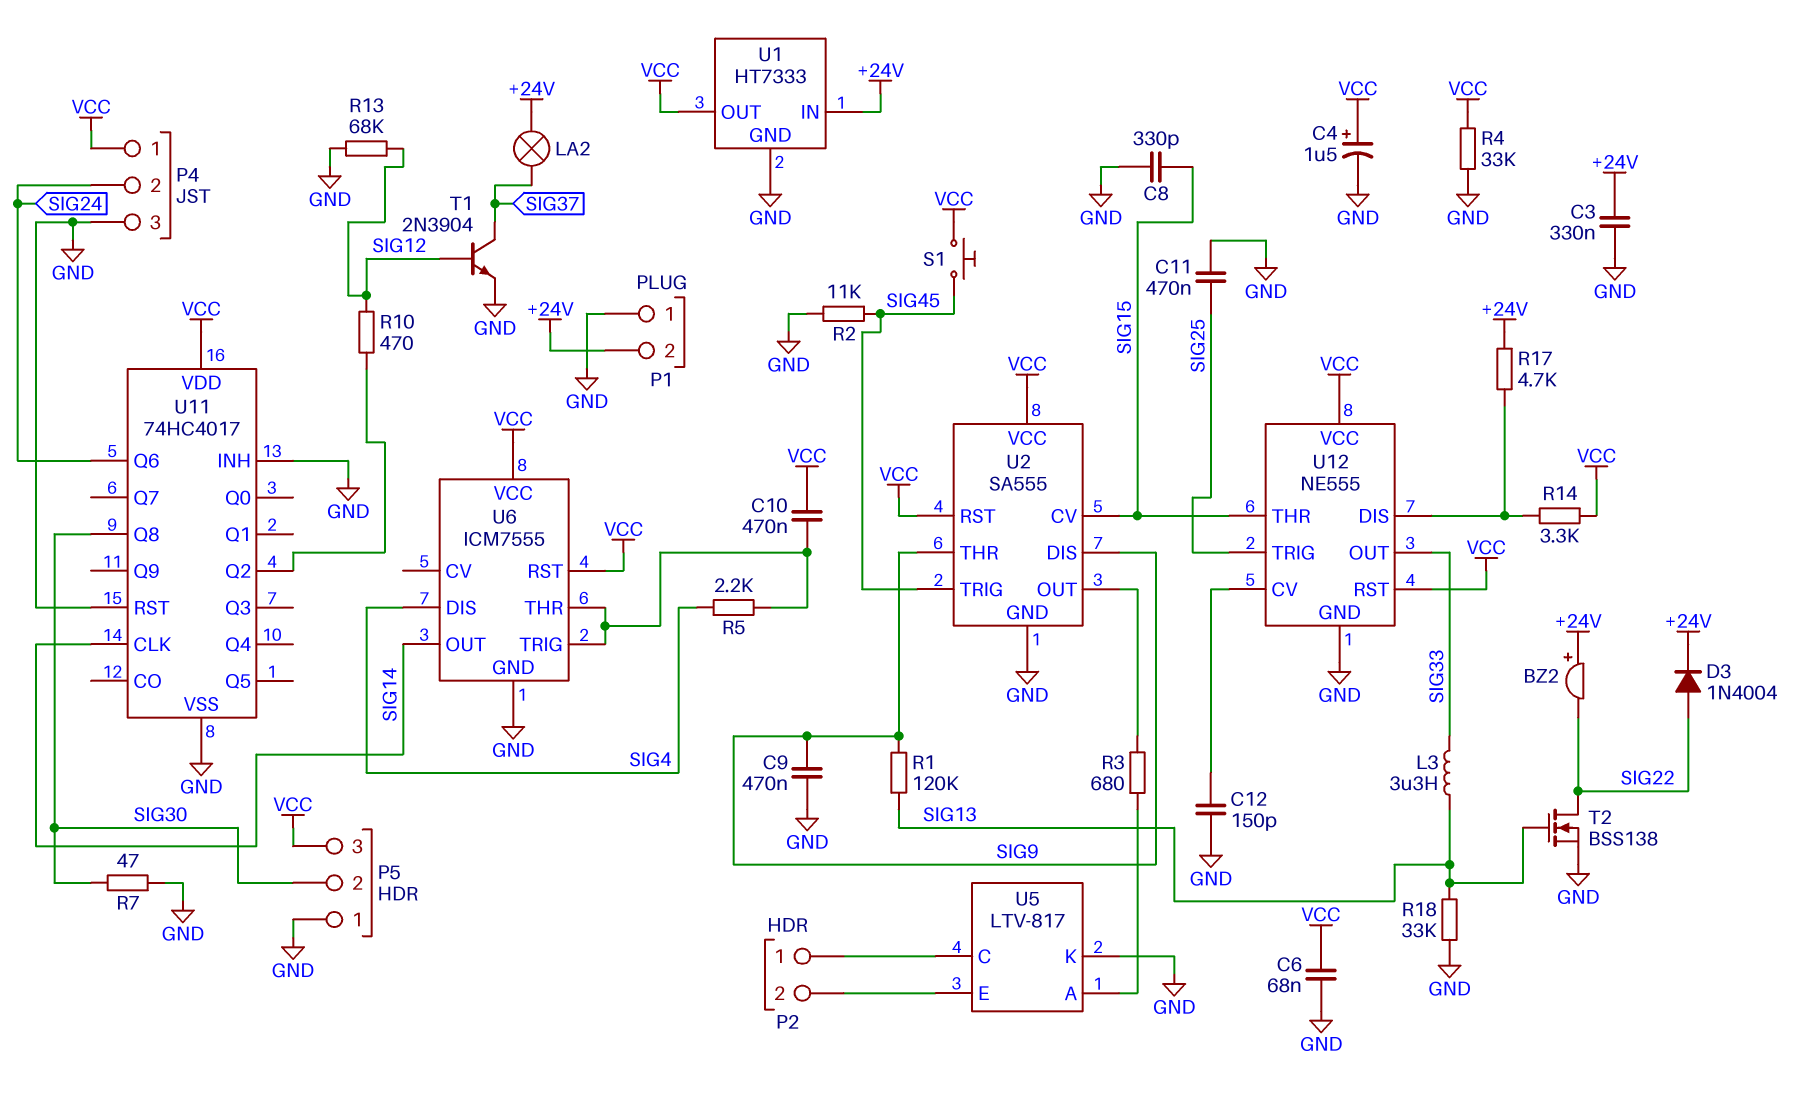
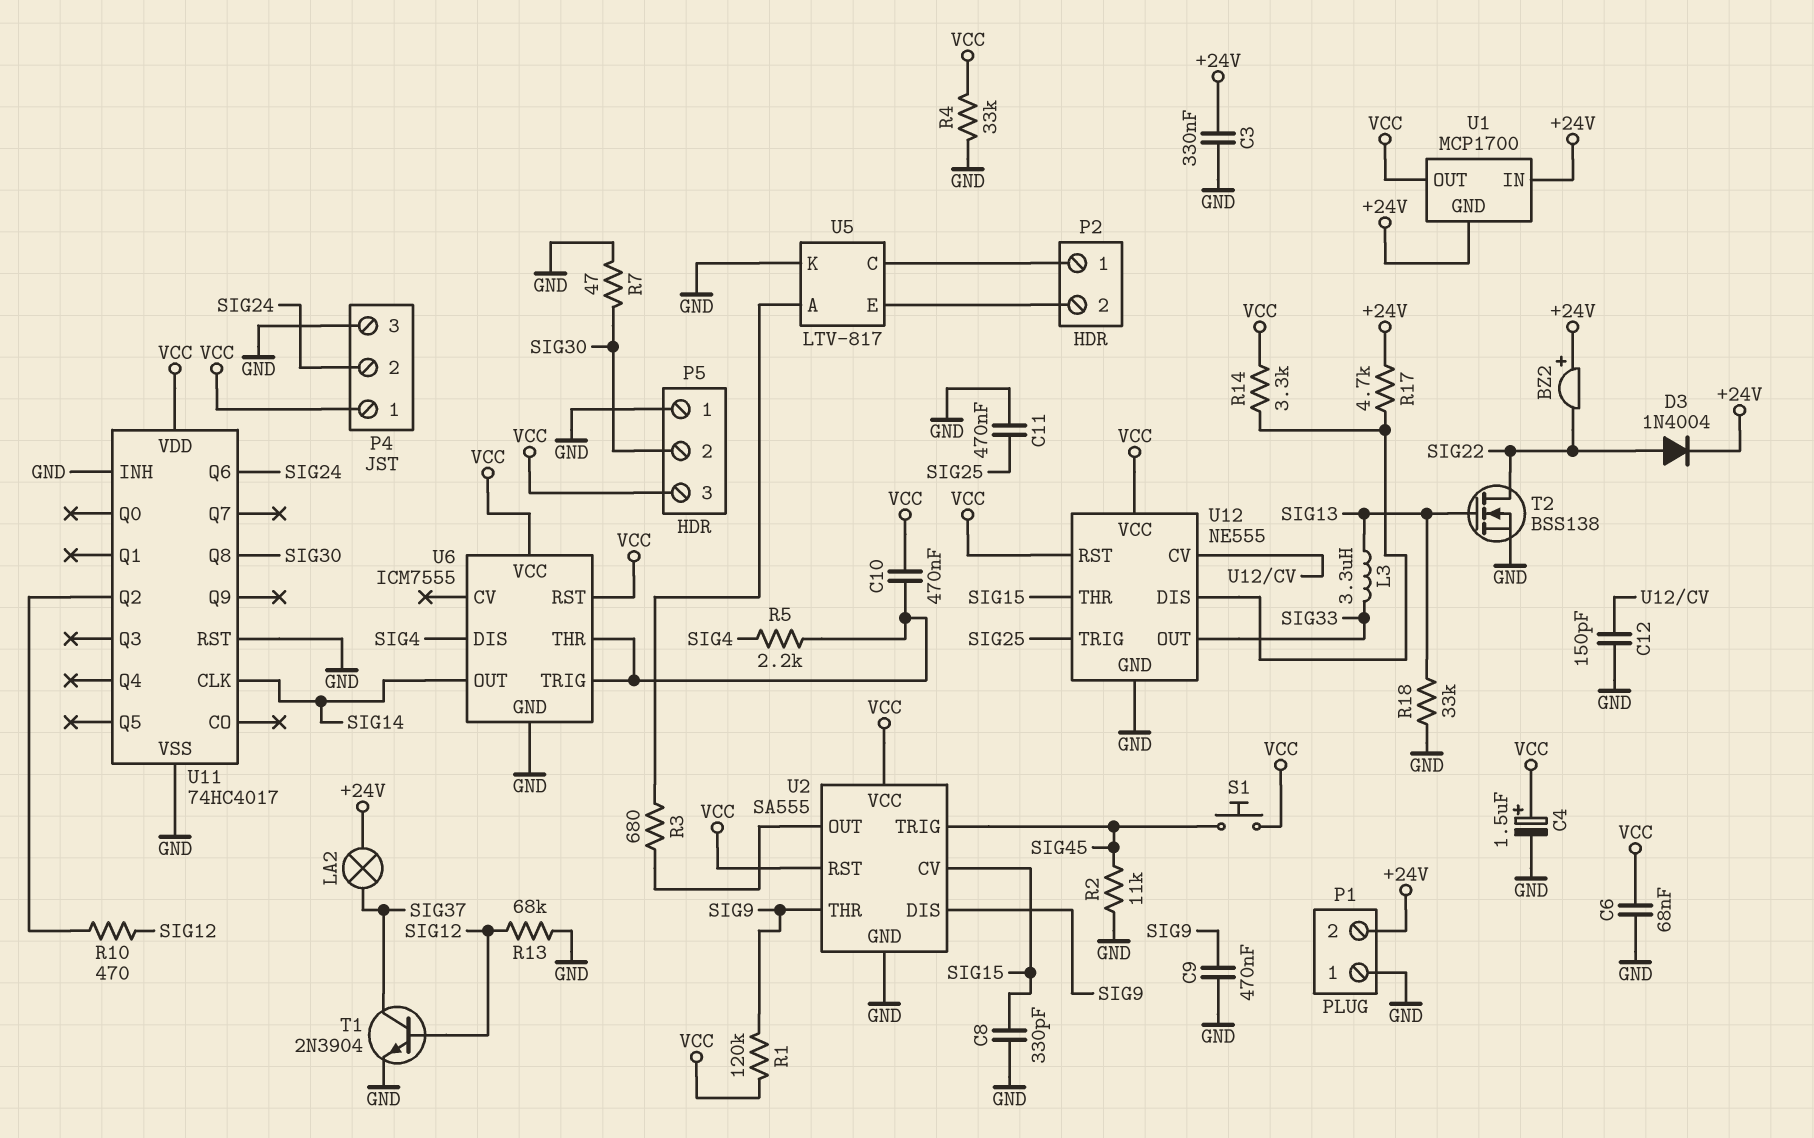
R1: 120k (SIG9, SIG13) -> 120k (SIG9, VCC)
U1: HT7333 -> MCP1700
U1 pin GND: GND -> +24V

